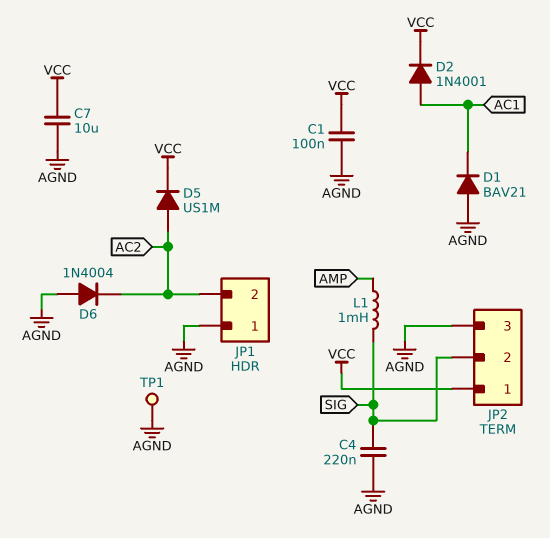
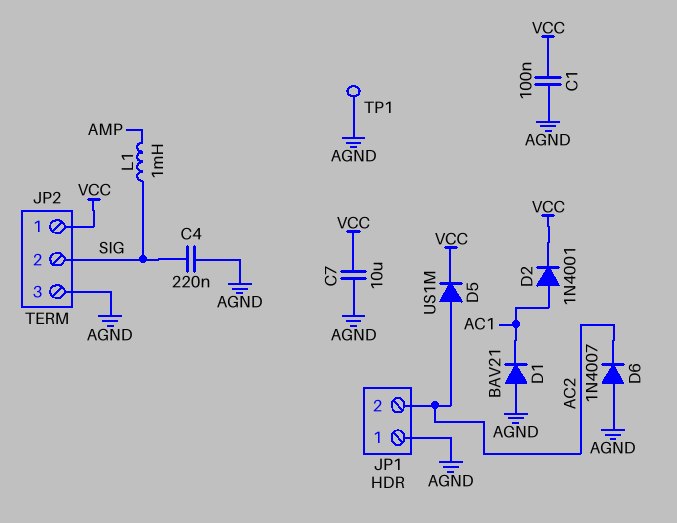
D6: diode 1N4004 (A AGND, K AC2) -> diode 1N4007 (A AGND, K AC2)

